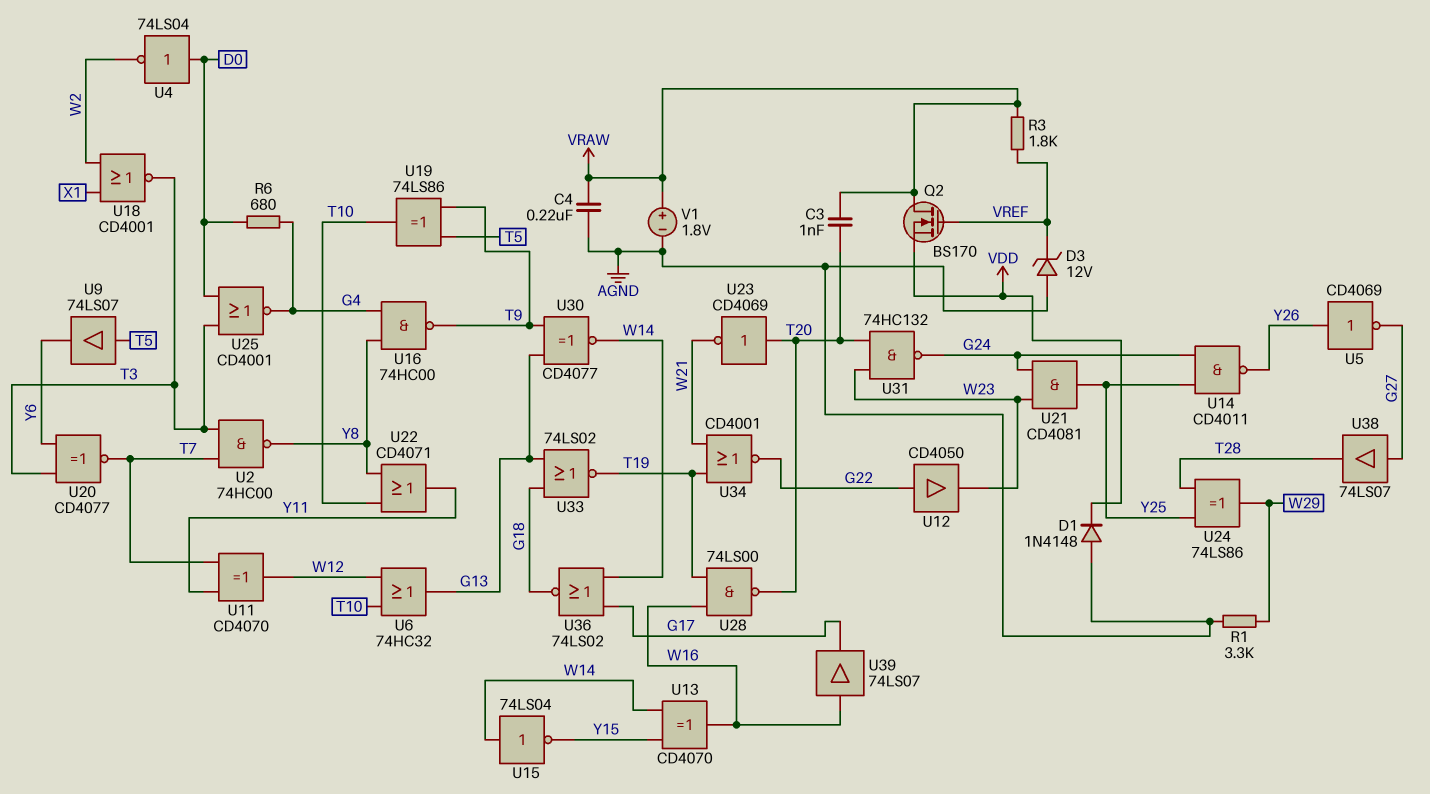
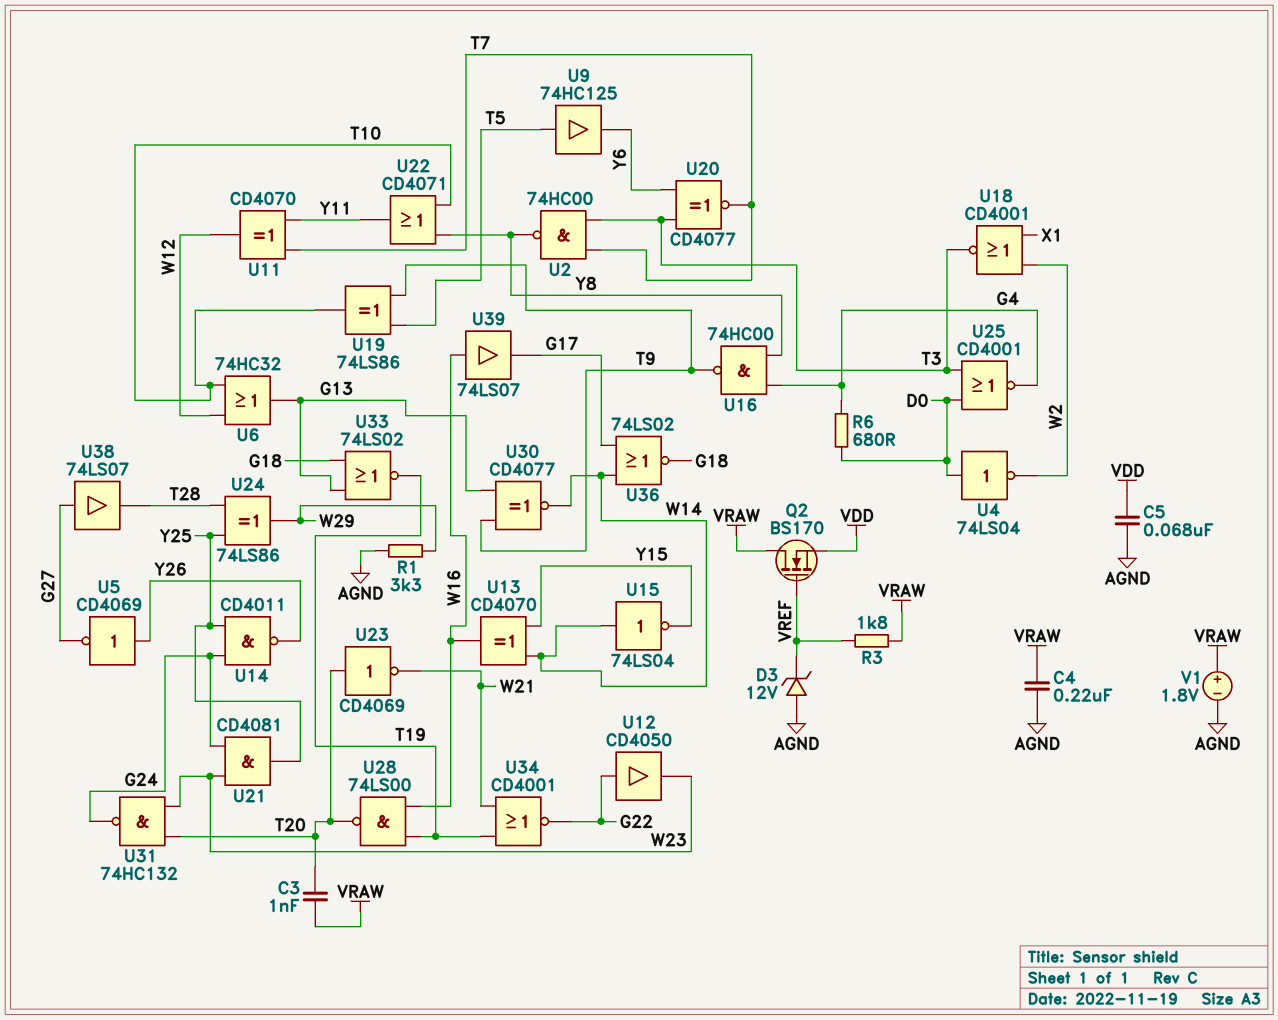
C5: none -> 68nF (AGND, VDD)
D1: diode 1N4148 (A AGND, K VDD) -> none
U9: buffer 74LS07 (in T5, out Y6) -> buffer 74HC125 (in T5, out Y6)

